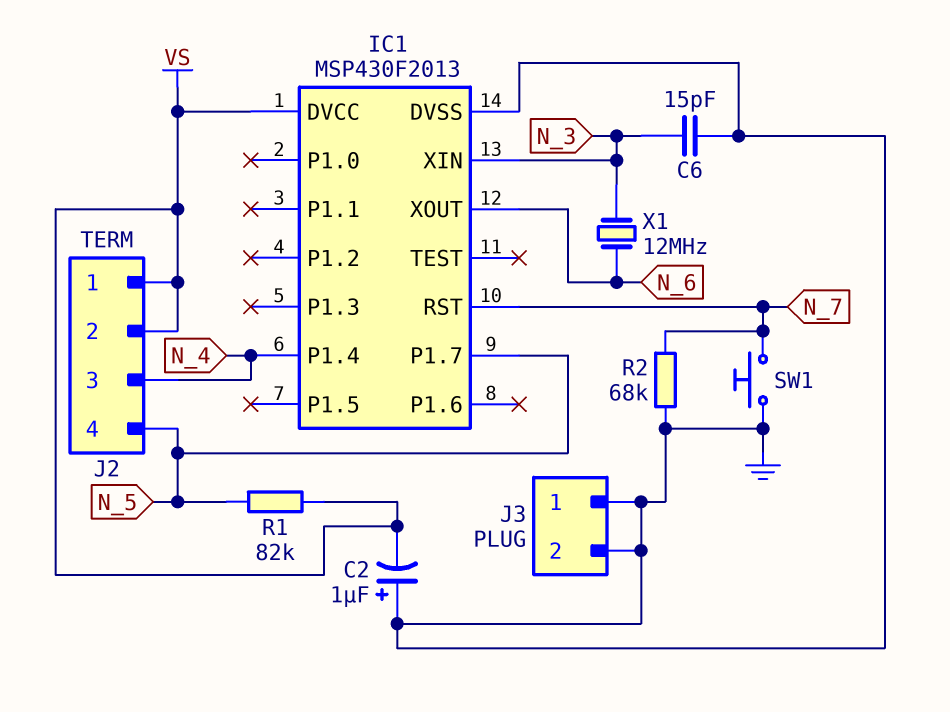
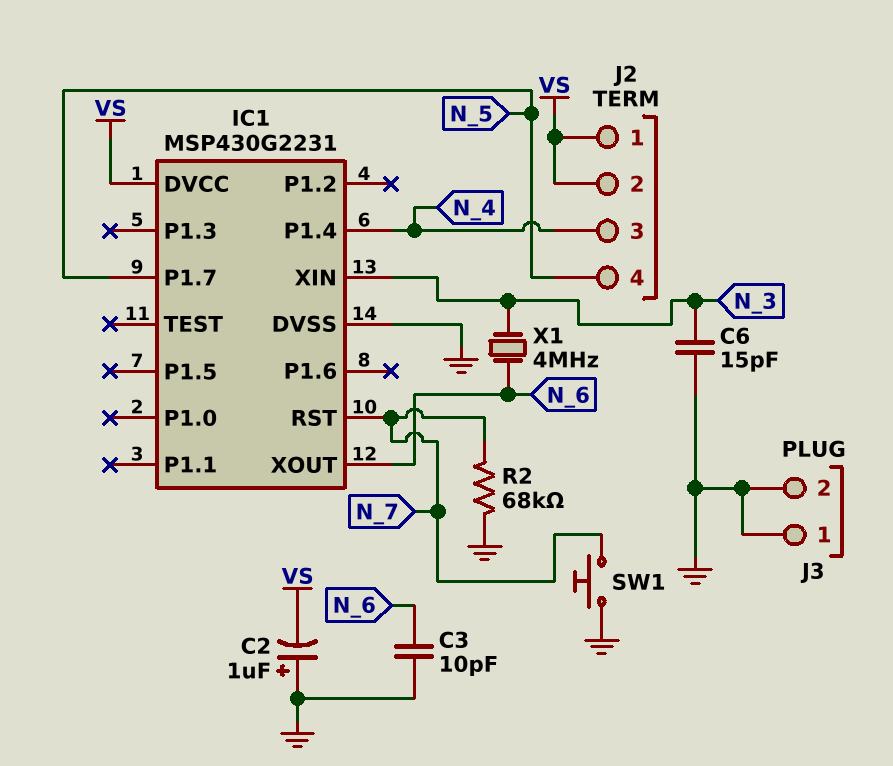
C3: none -> 10pF (GND, N_6)
IC1: MSP430F2013 -> MSP430G2231
R1: 82k (N_5, VS) -> none
X1: 12MHz (N_3, N_6) -> 4MHz (N_3, N_6)

